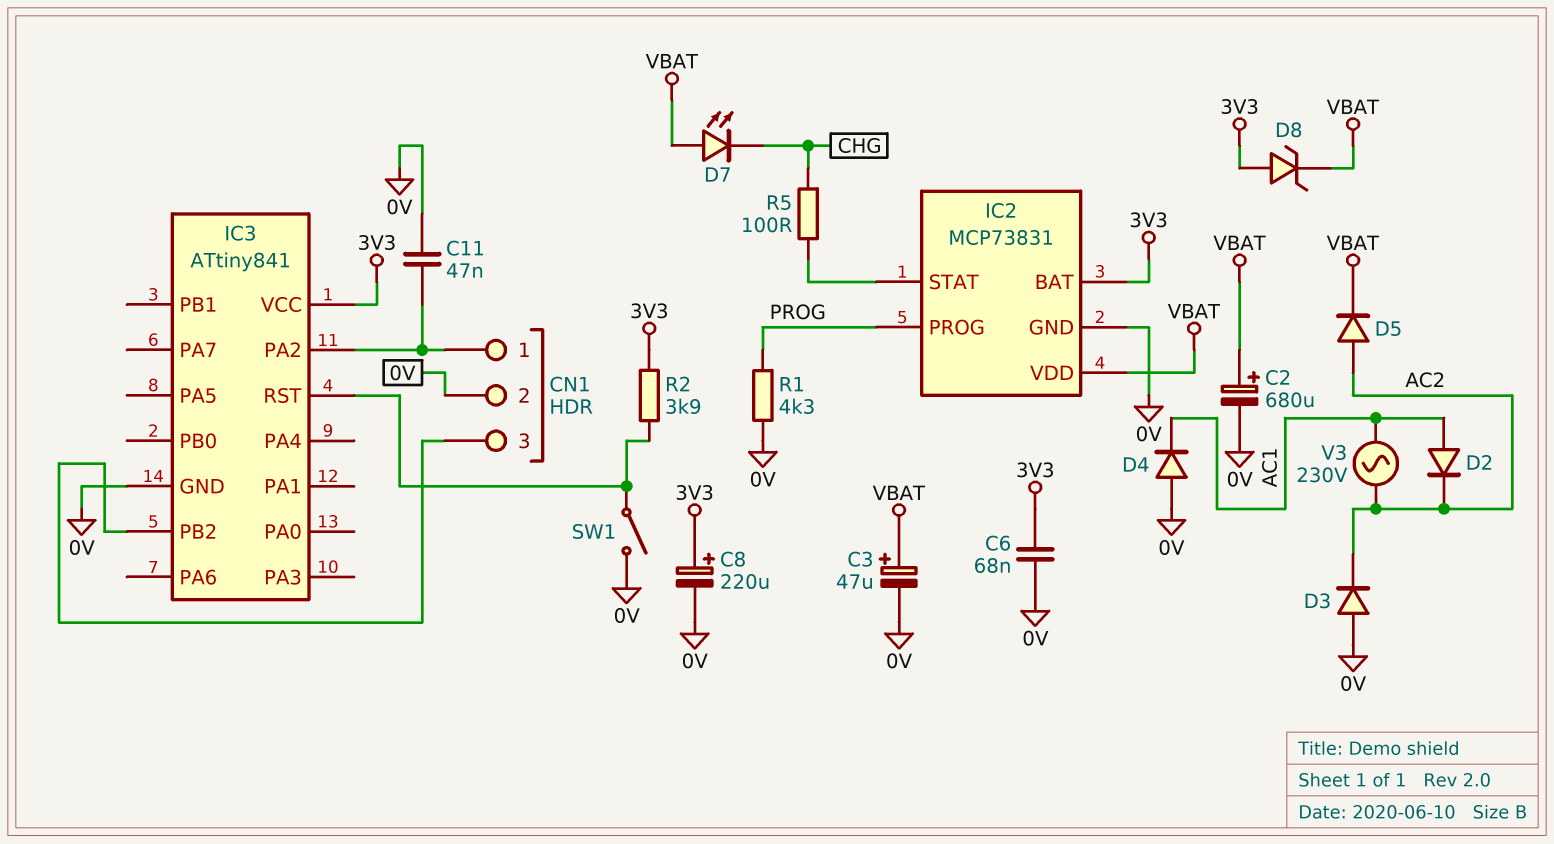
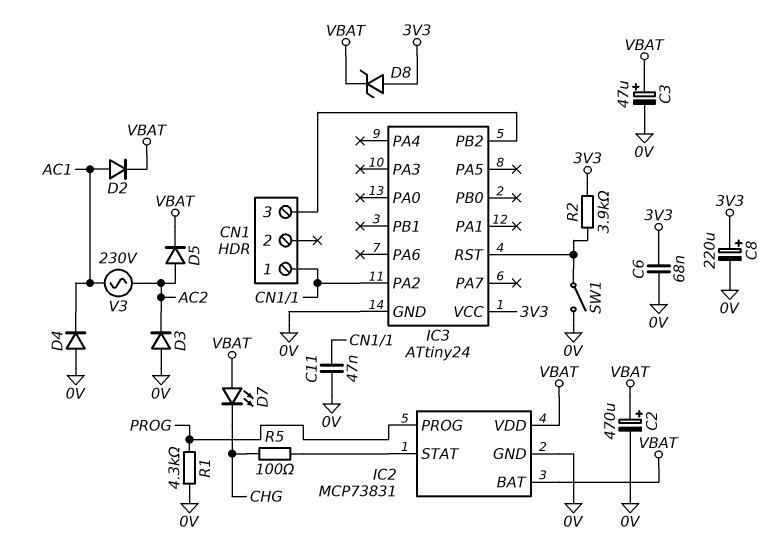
C2: 680uF (plus VBAT, minus 0V) -> 470uF (plus VBAT, minus 0V)
CN1 pin 2: 0V -> none
D2: diode (A AC1, K AC2) -> diode (A AC1, K VBAT)
IC2 pin BAT: 3V3 -> VBAT
IC3: ATtiny841 -> ATtiny24

